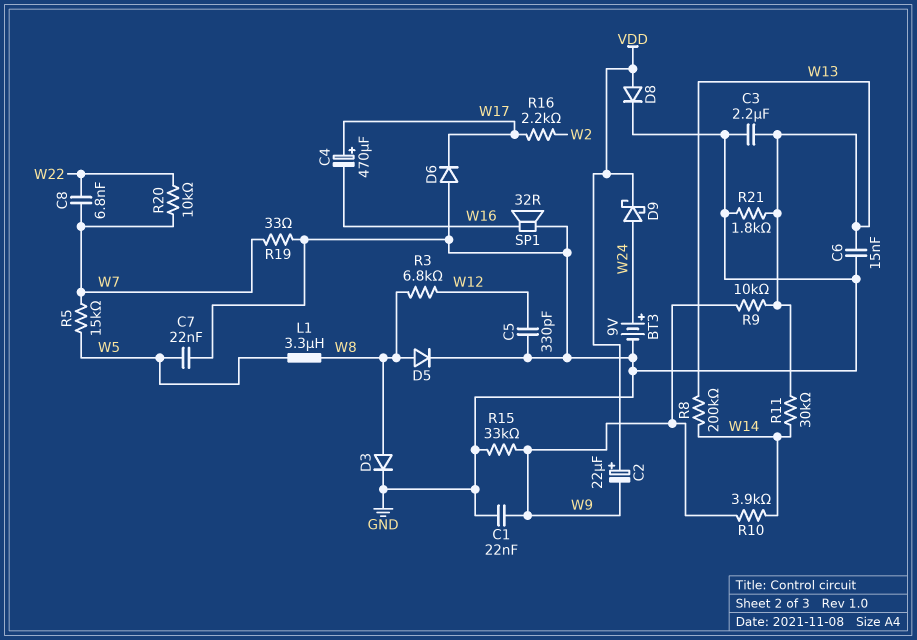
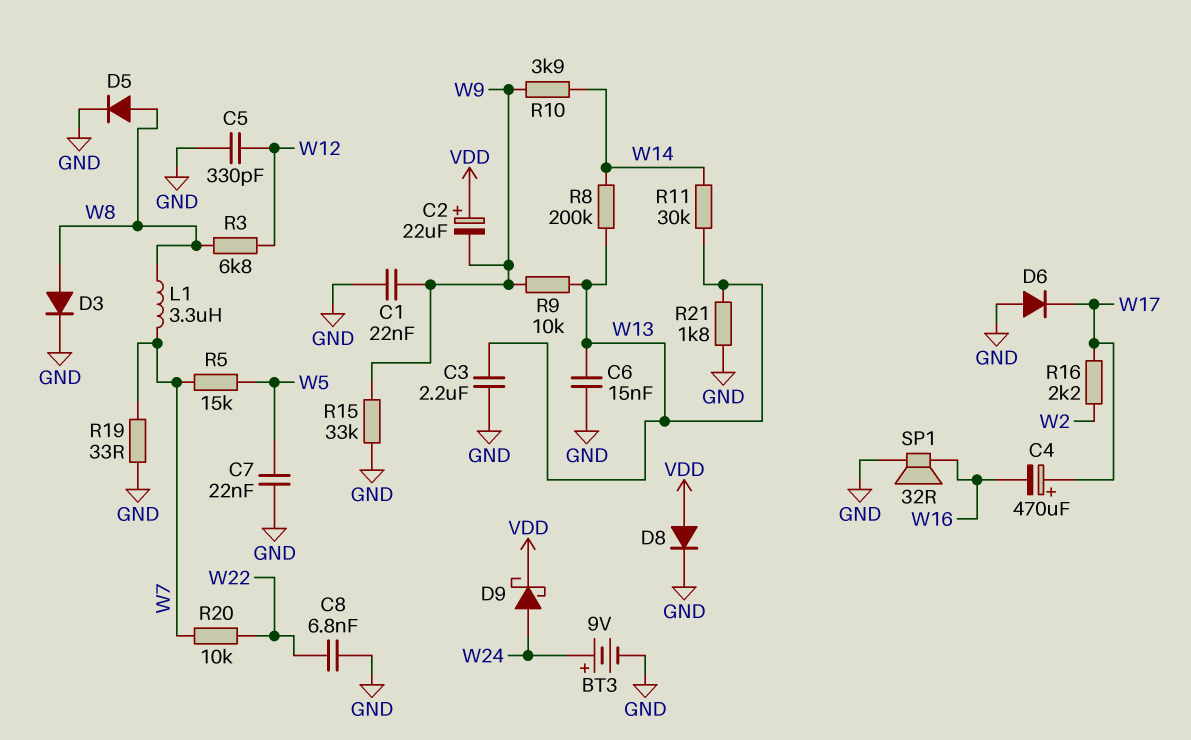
C8: 6.8nF (W7, W22) -> 6.8nF (GND, W22)
L1: 3.3uH (W5, W8) -> 3.3uH (W7, W8)

